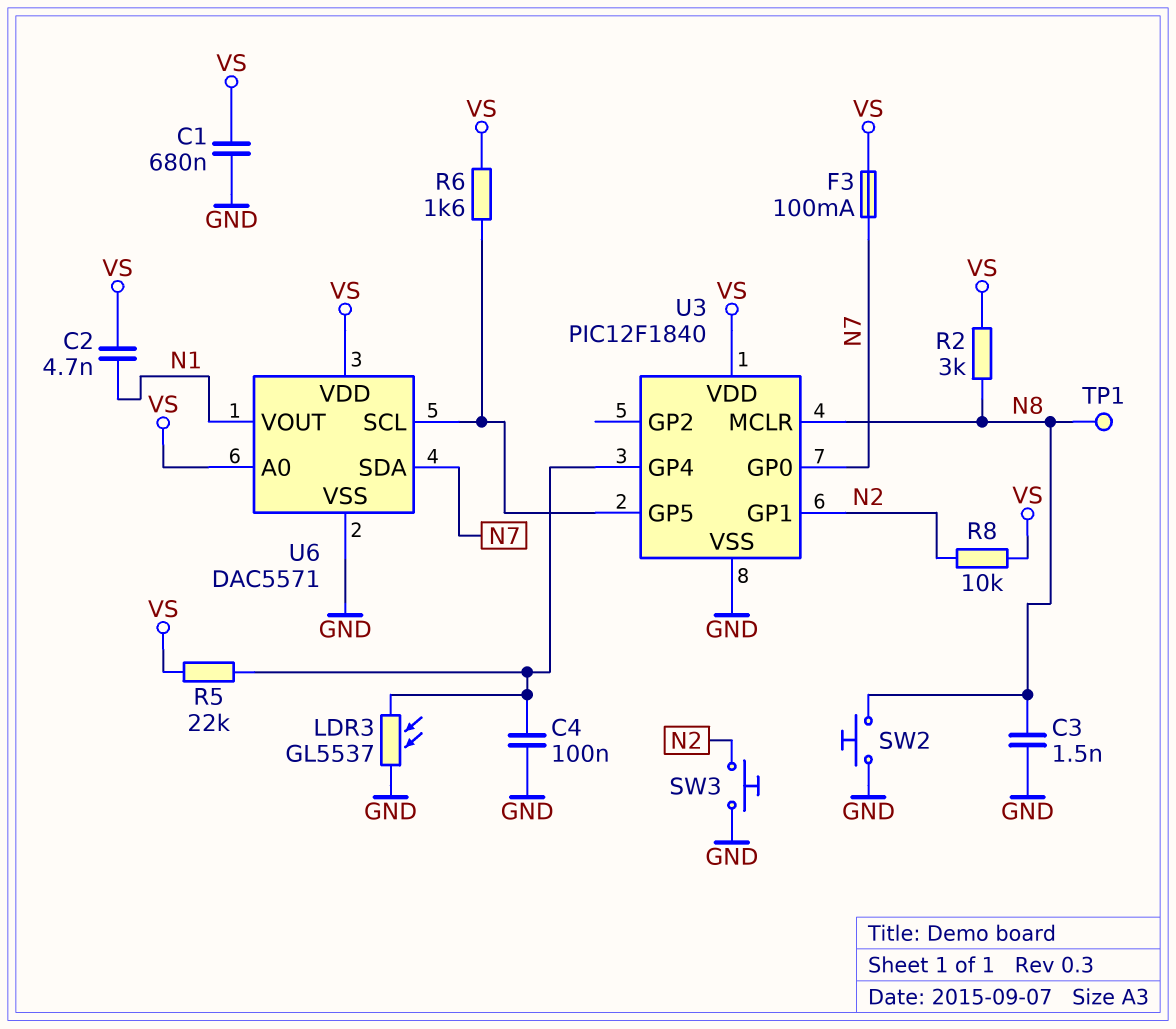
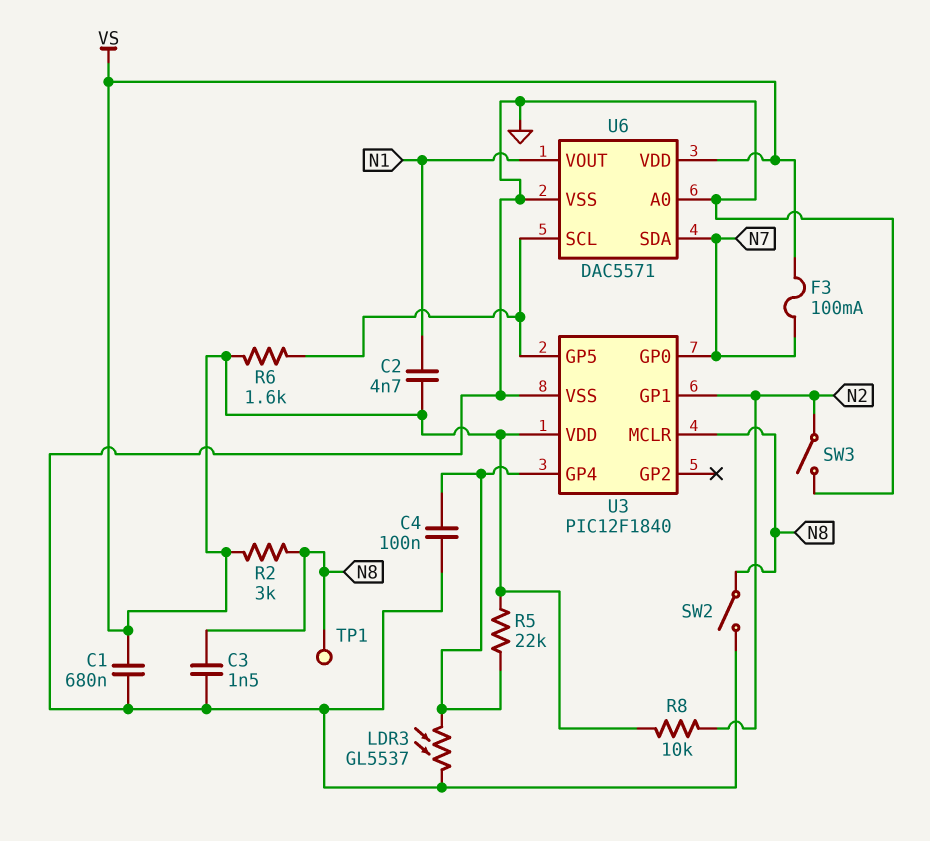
SW2: button (GND, N8) -> switch (GND, N8)
SW3: button (GND, N2) -> switch (GND, N2)
U6 pin A0: VS -> GND

